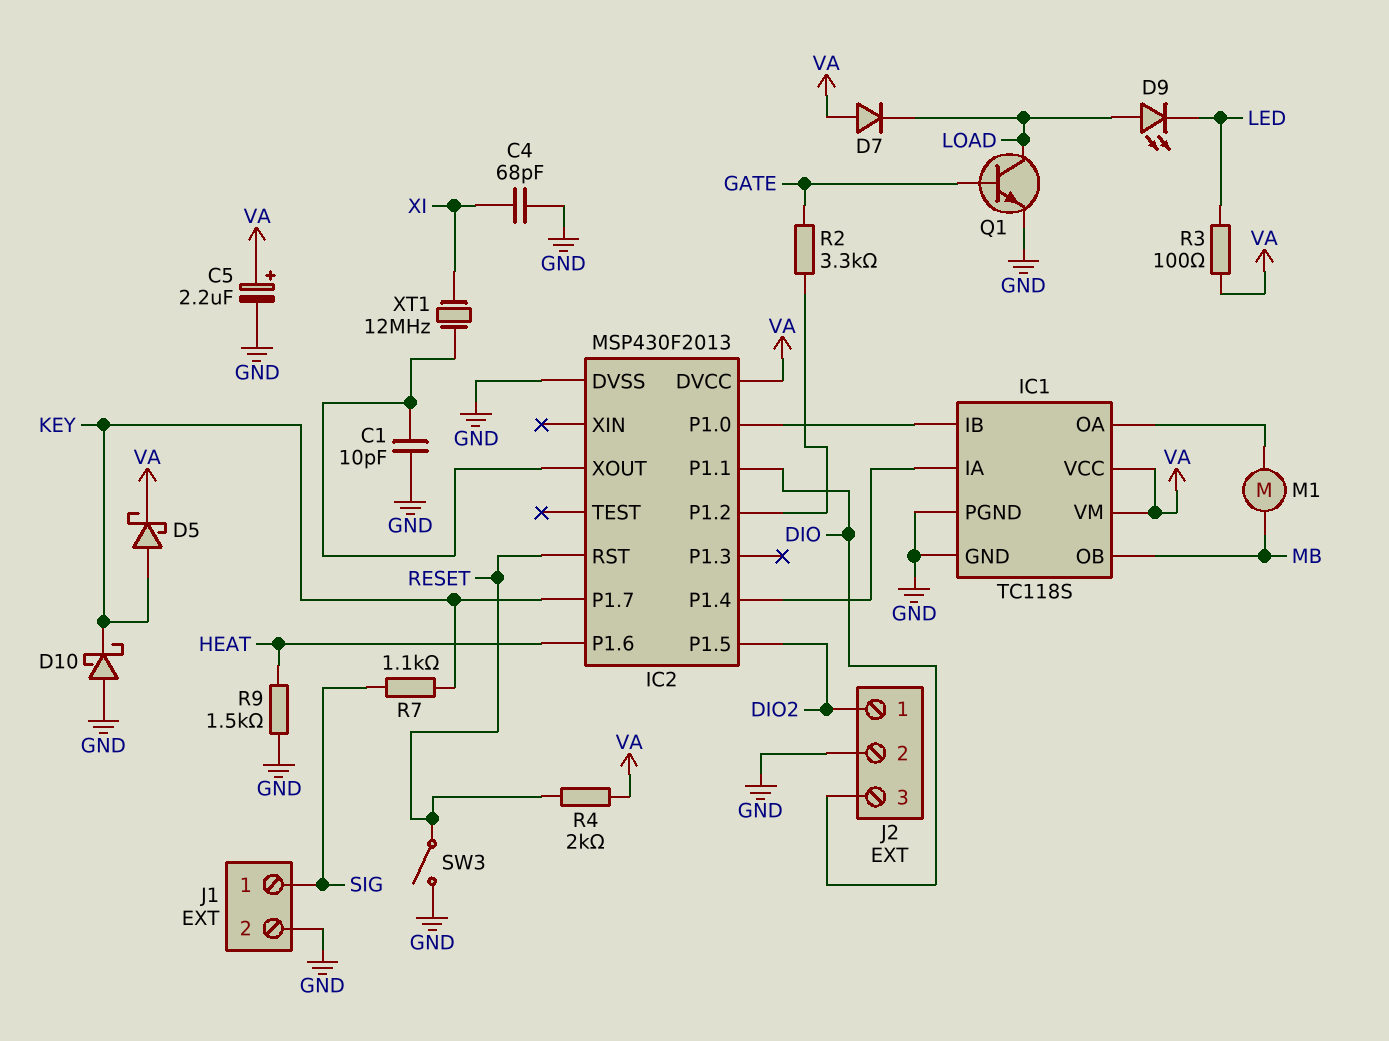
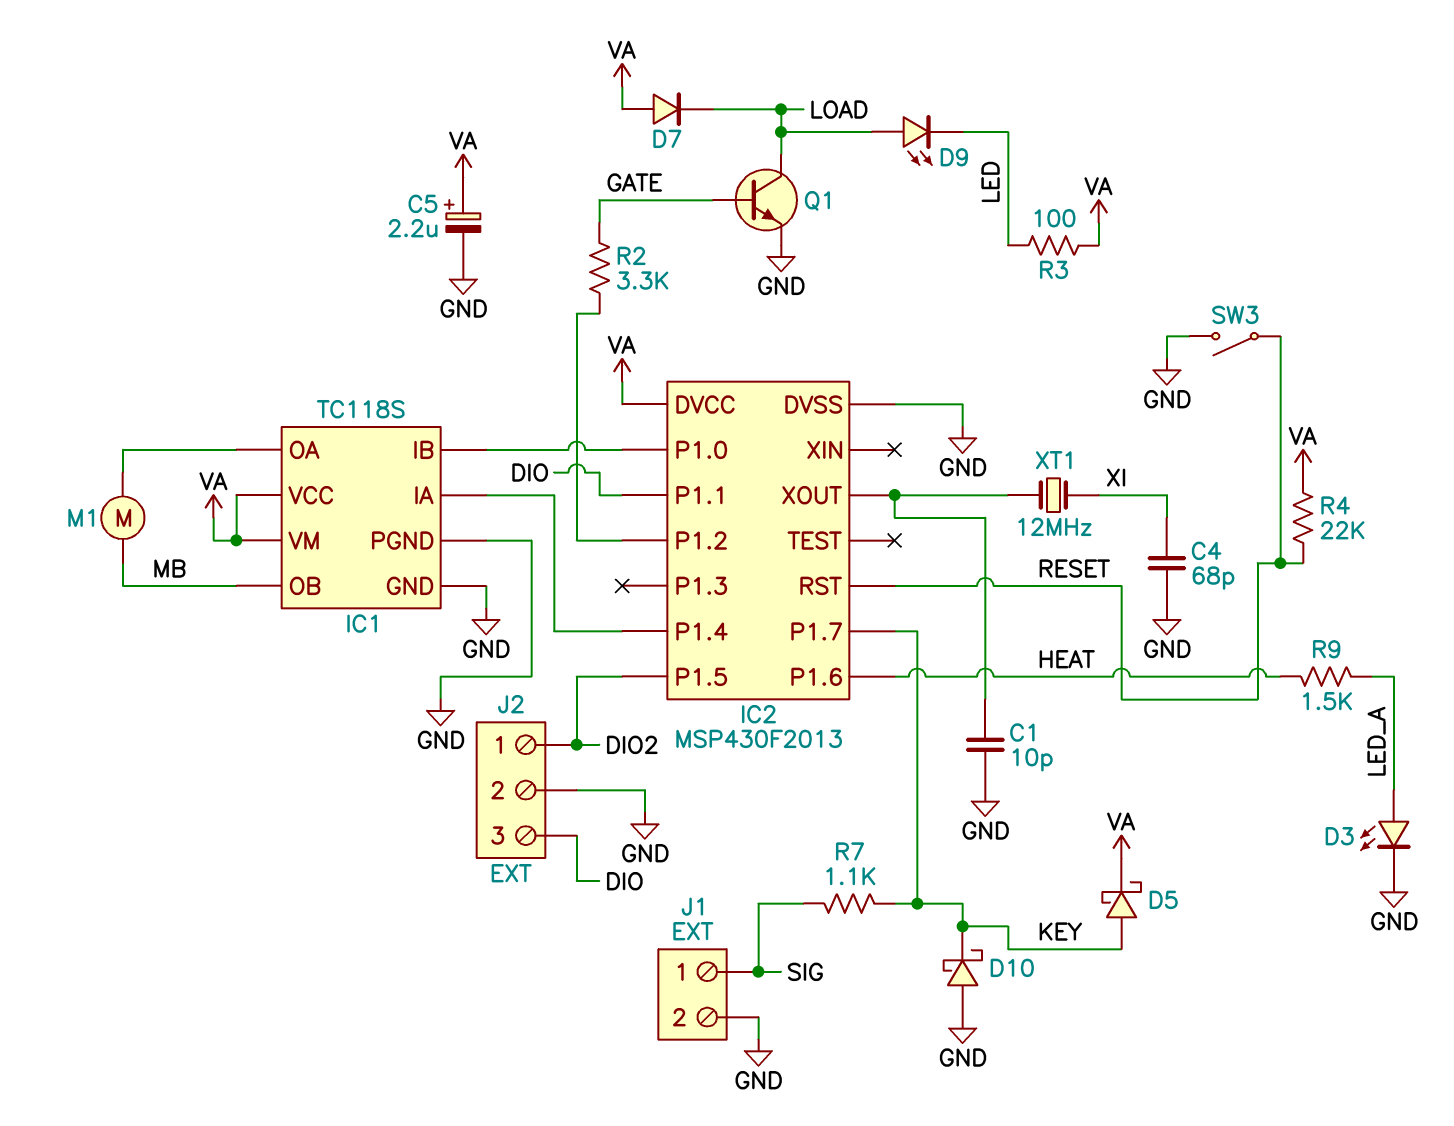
D3: none -> LED (A LED_A, K GND)
R4: 2k (RESET, VA) -> 22k (RESET, VA)
R9: 1.5k (GND, HEAT) -> 1.5k (HEAT, LED_A)

